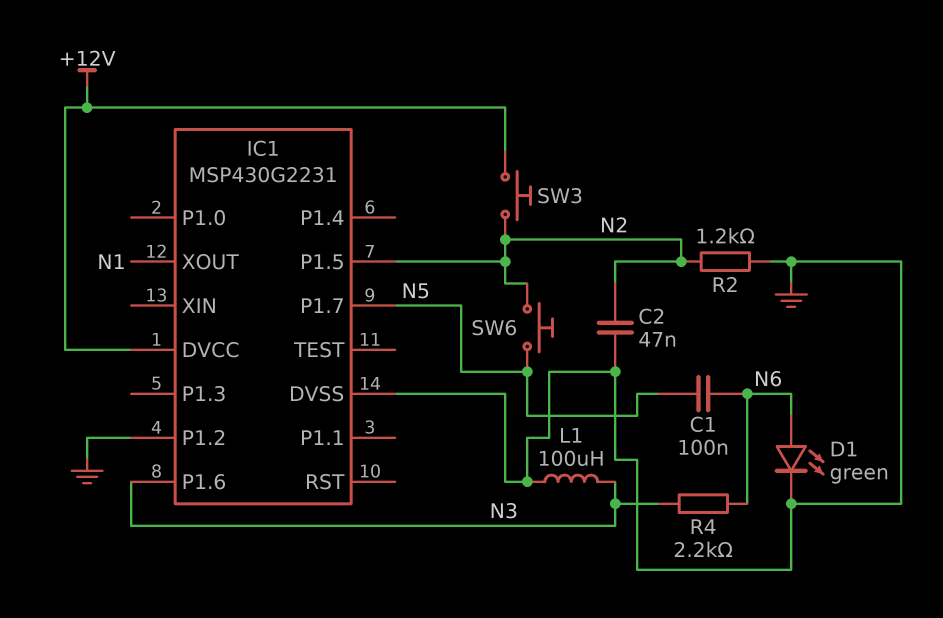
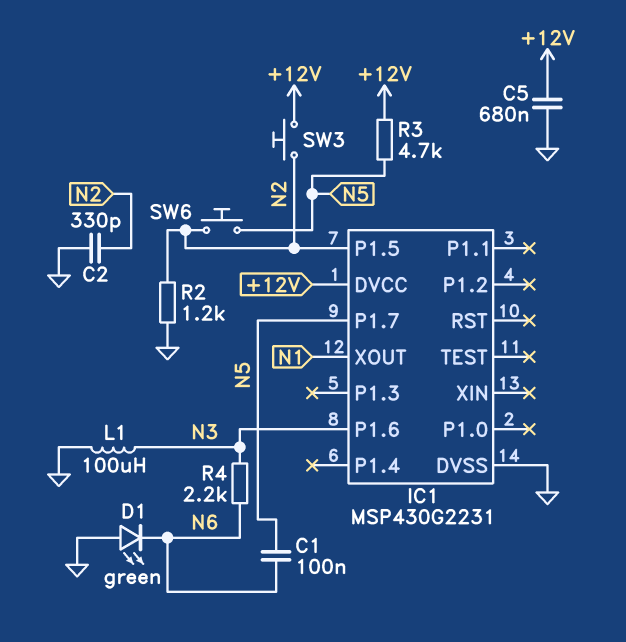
C2: 47nF (GND, N2) -> 330pF (GND, N2)
C5: none -> 680nF (+12V, GND)
D1: LED green (A N6, K GND) -> LED green (A GND, K N6)
IC1 pin P1.2: GND -> none
R3: none -> 4.7k (+12V, N5)

